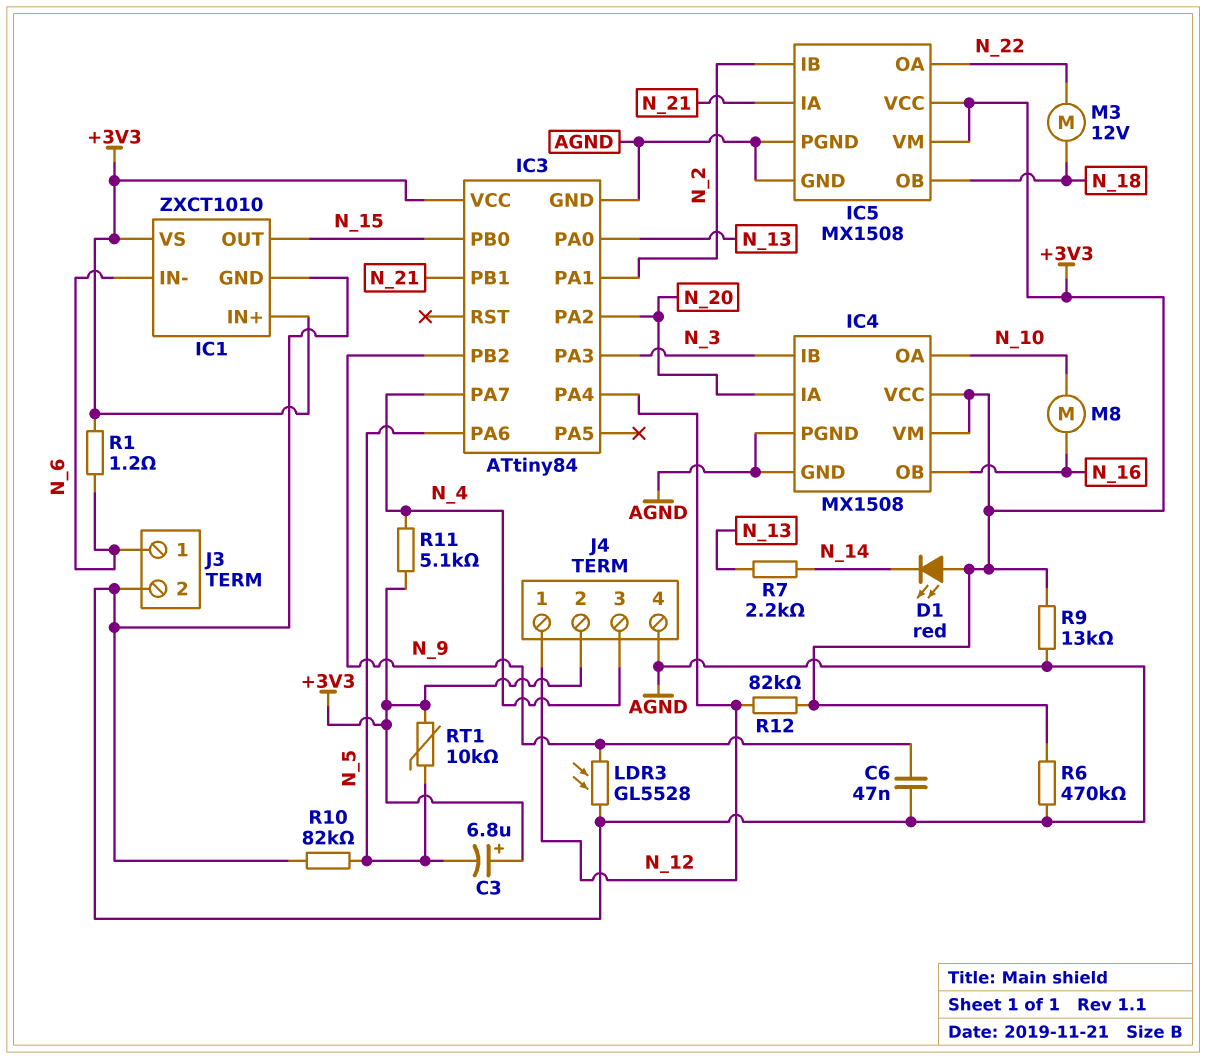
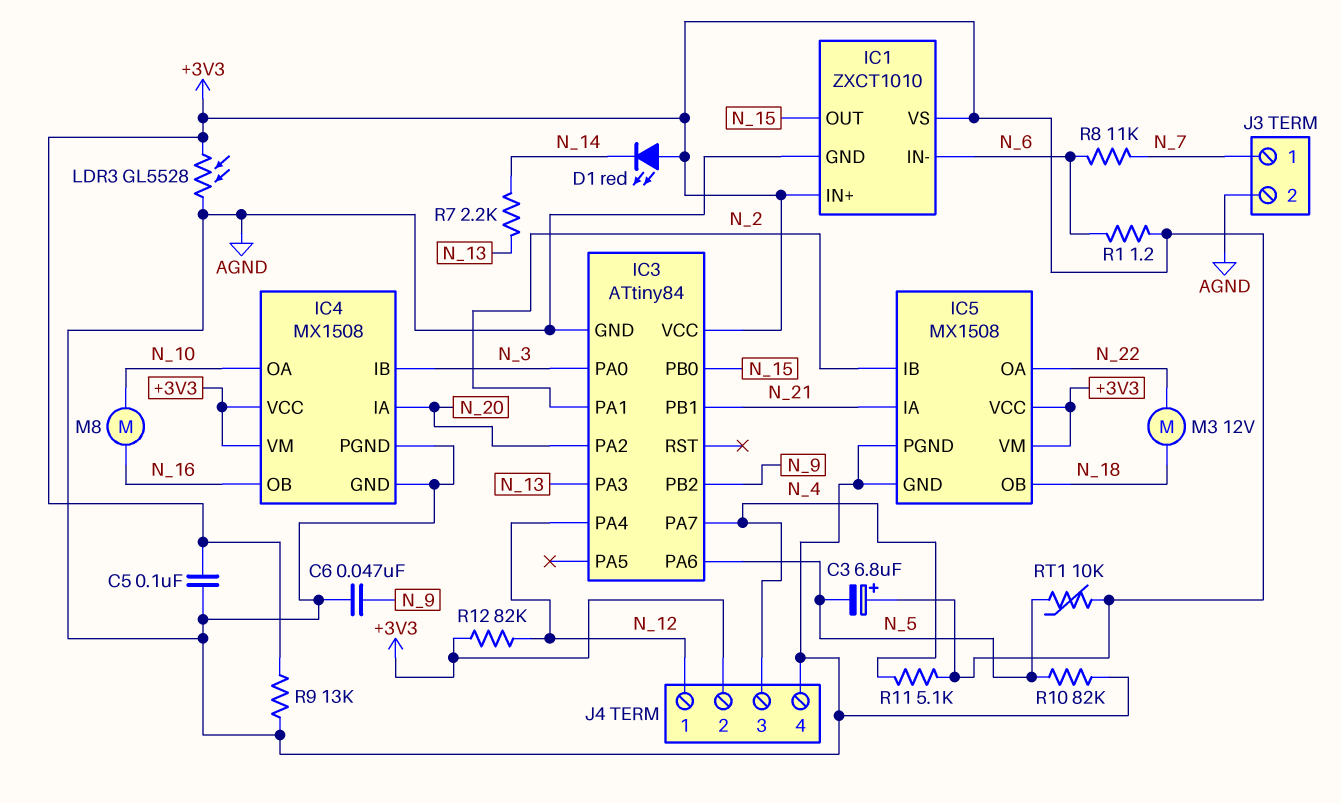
C5: none -> 100nF (+3V3, AGND)
IC3 pin PA0: N_13 -> N_3
IC3 pin PA3: N_3 -> N_13
J3 pin 1: N_6 -> N_7
LDR3: GL5528 (AGND, N_9) -> GL5528 (+3V3, AGND)
R6: 470k (+3V3, AGND) -> none
R8: none -> 11k (N_6, N_7)

